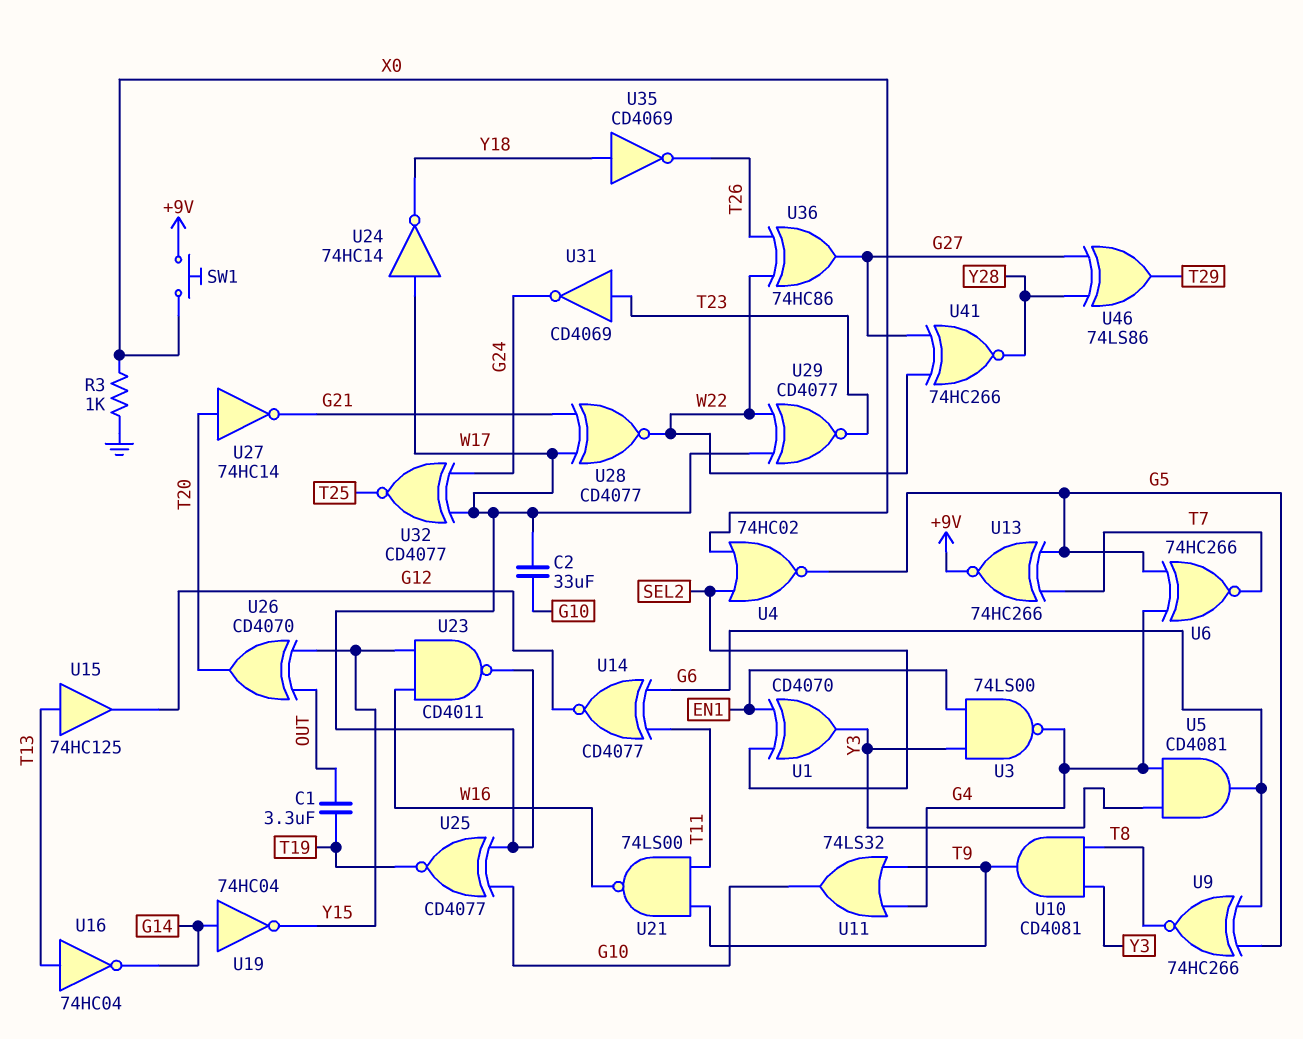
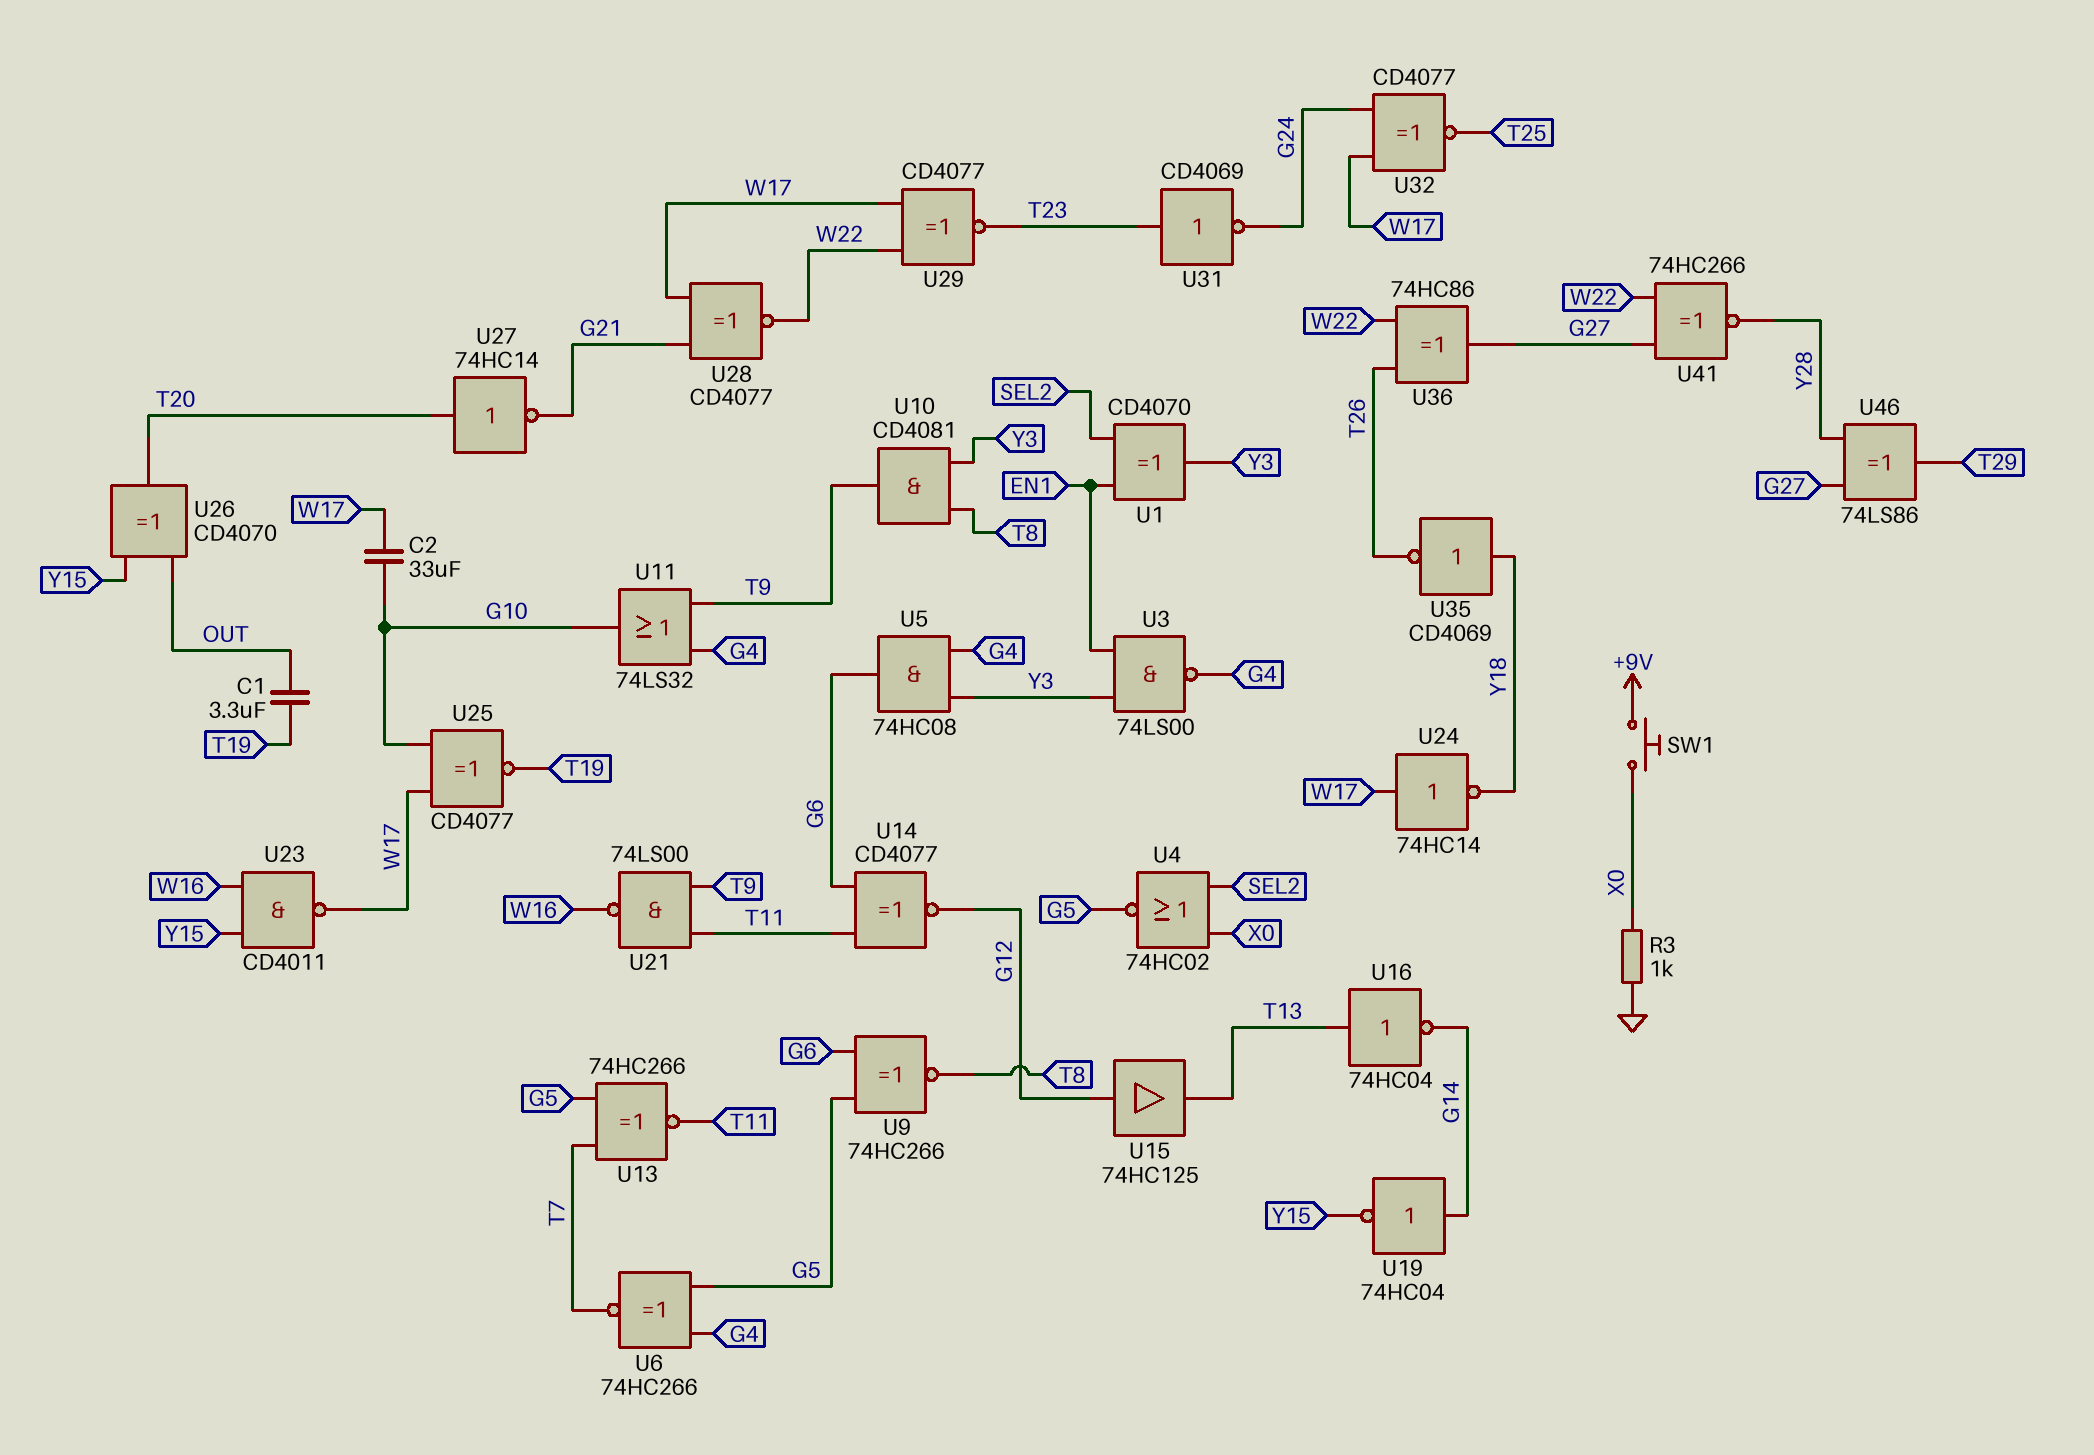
U5: AND CD4081 (in G4, in Y3, out G6) -> AND 74HC08 (in G4, in Y3, out G6)
U13: XNOR 74HC266 (in G5, in T7, out +9V) -> XNOR 74HC266 (in G5, in T7, out T11)
U15: buffer 74HC125 (in T13, out G12) -> buffer 74HC125 (in G12, out T13)

